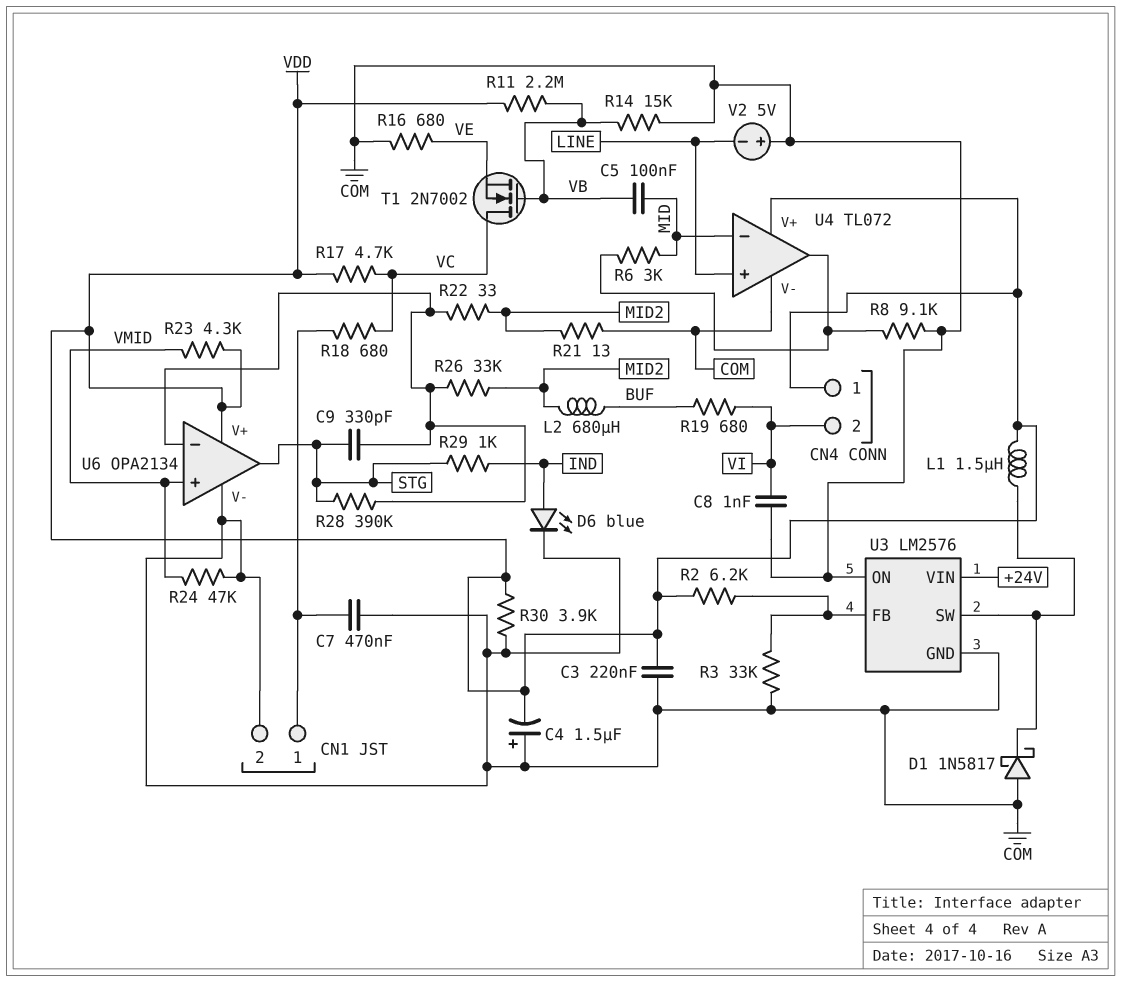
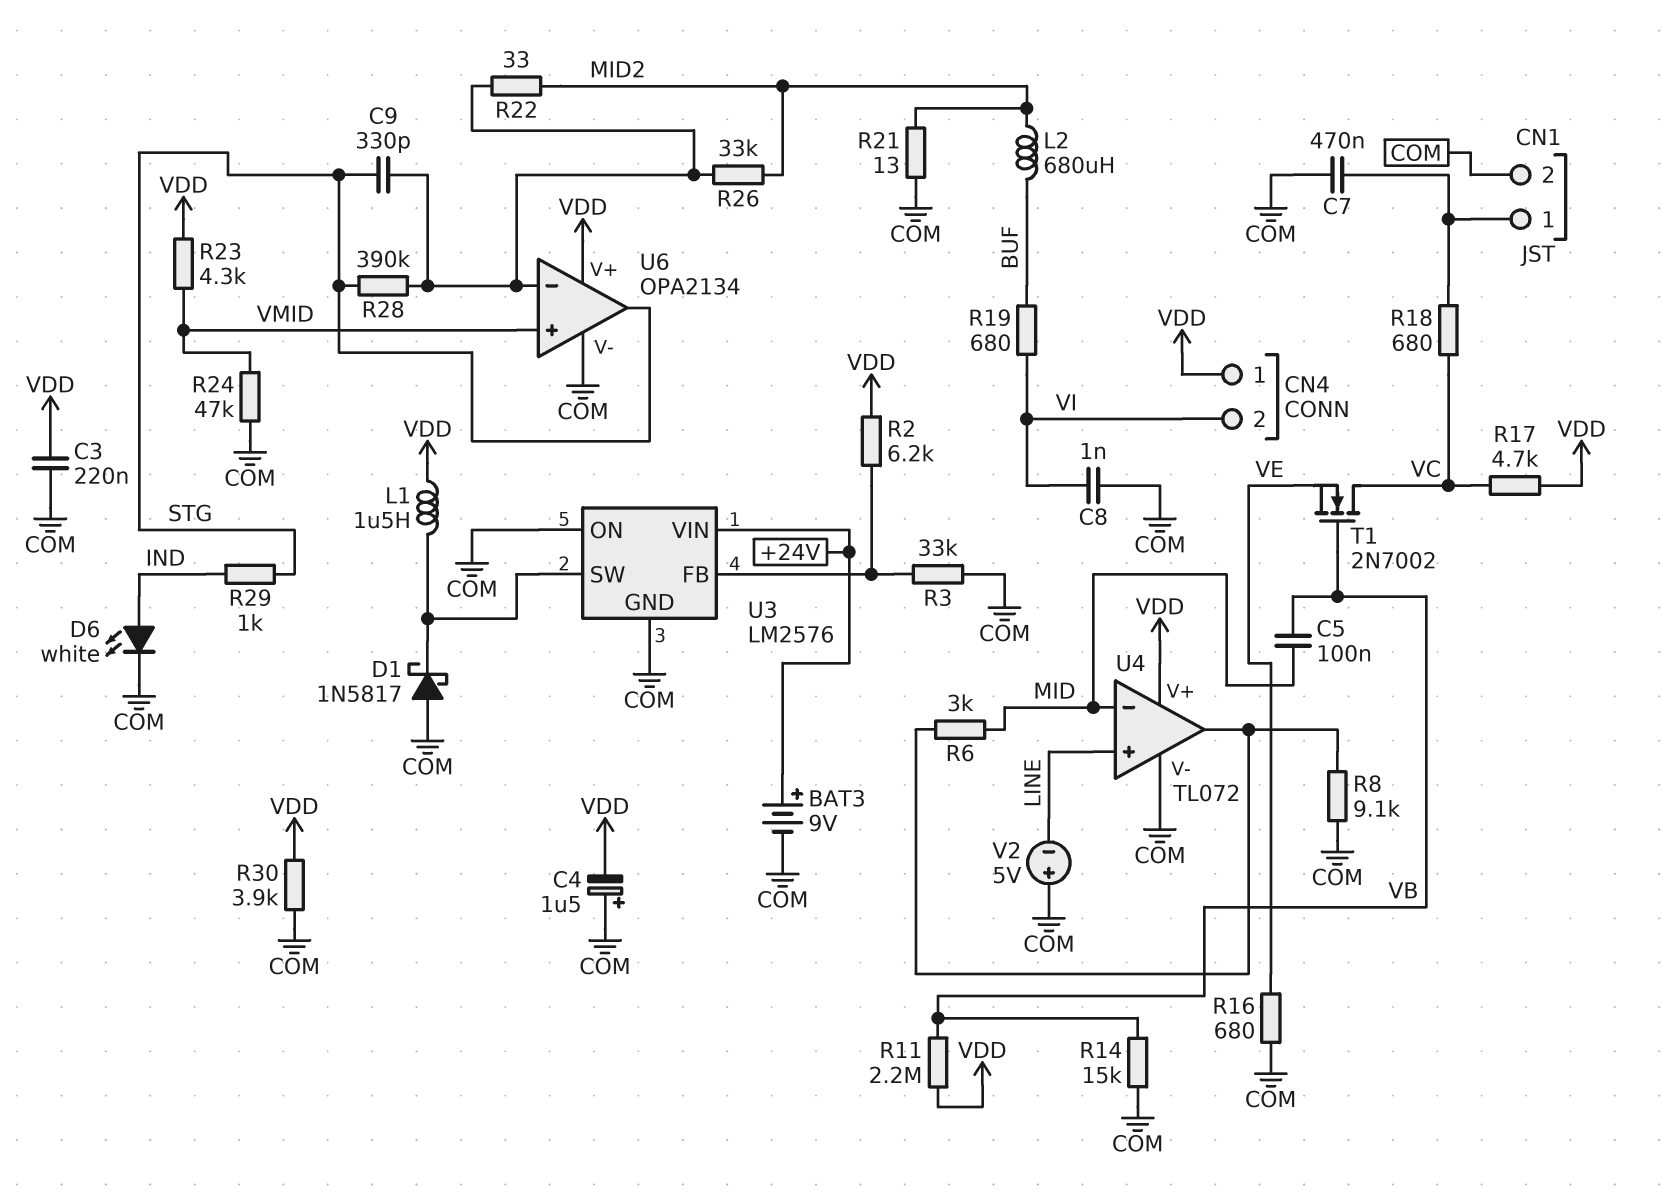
BAT3: none -> 9V (plus +24V, minus COM)
D6: LED blue (A IND, K COM) -> LED white (A IND, K COM)

